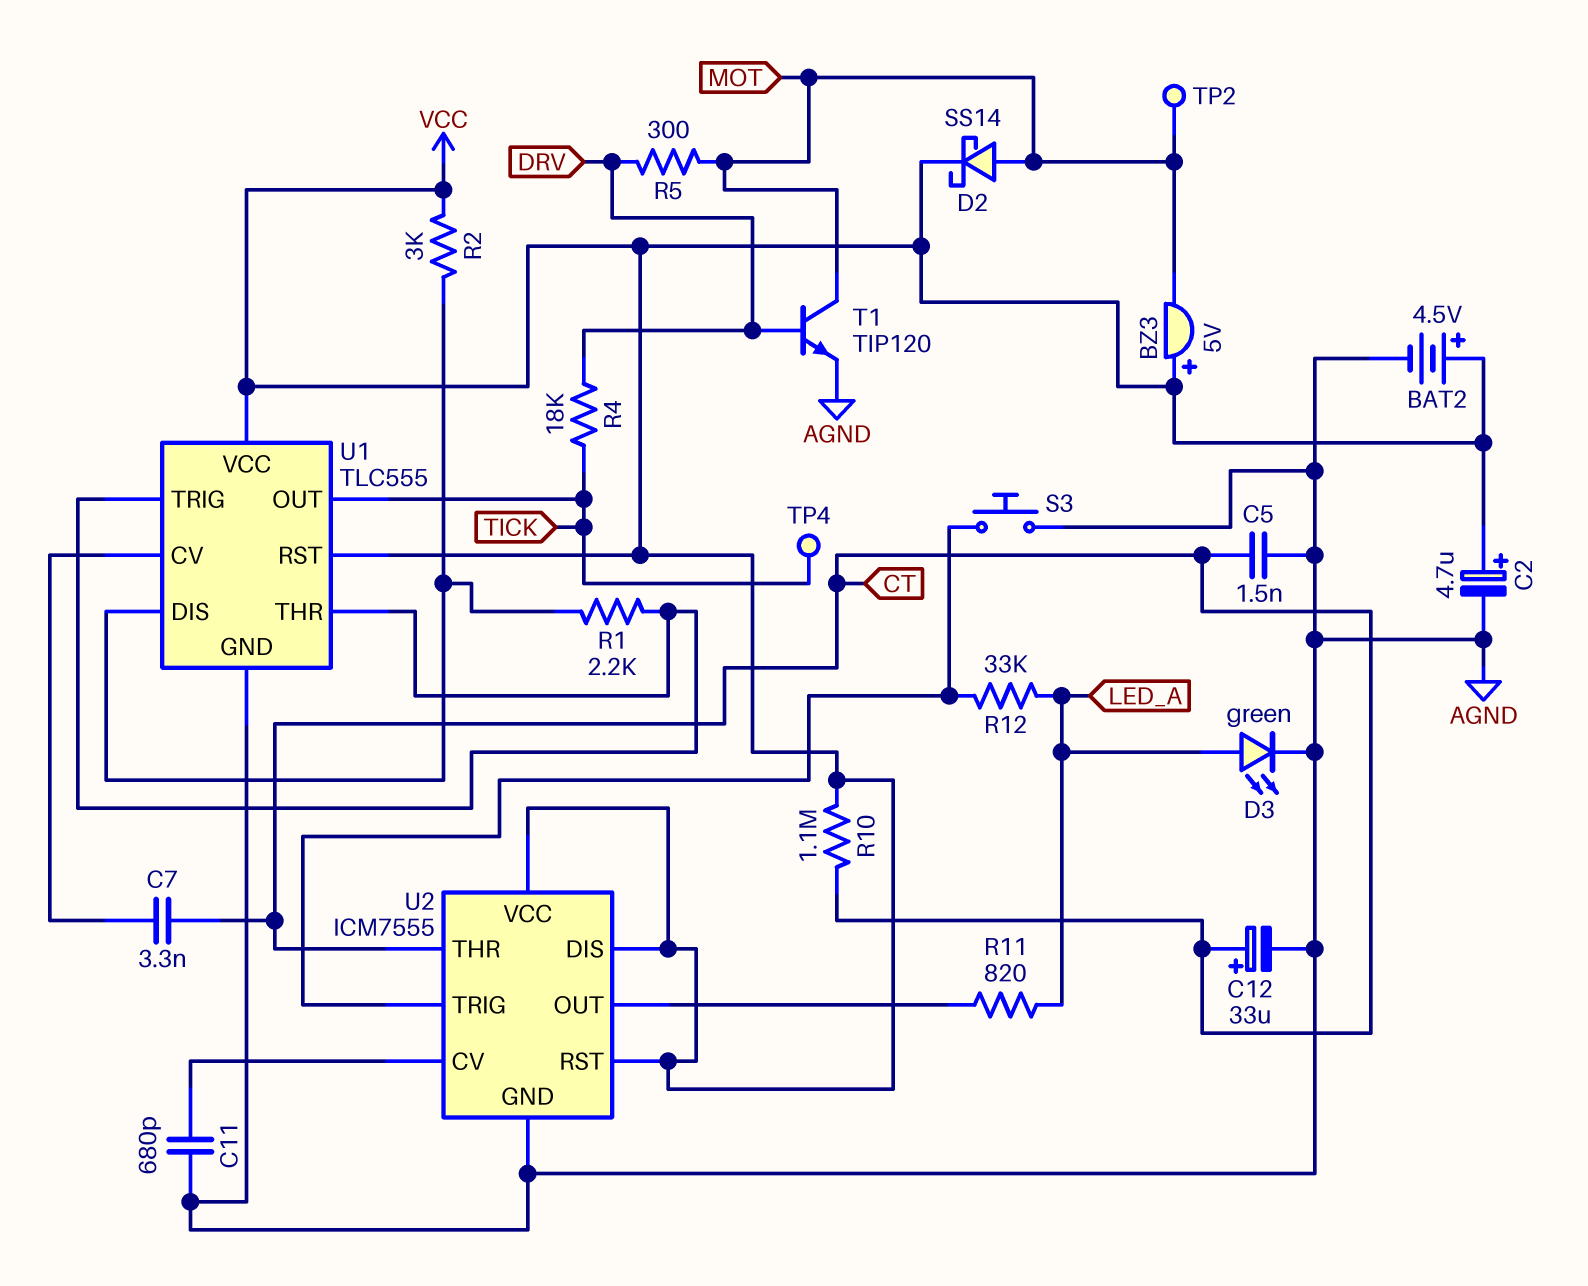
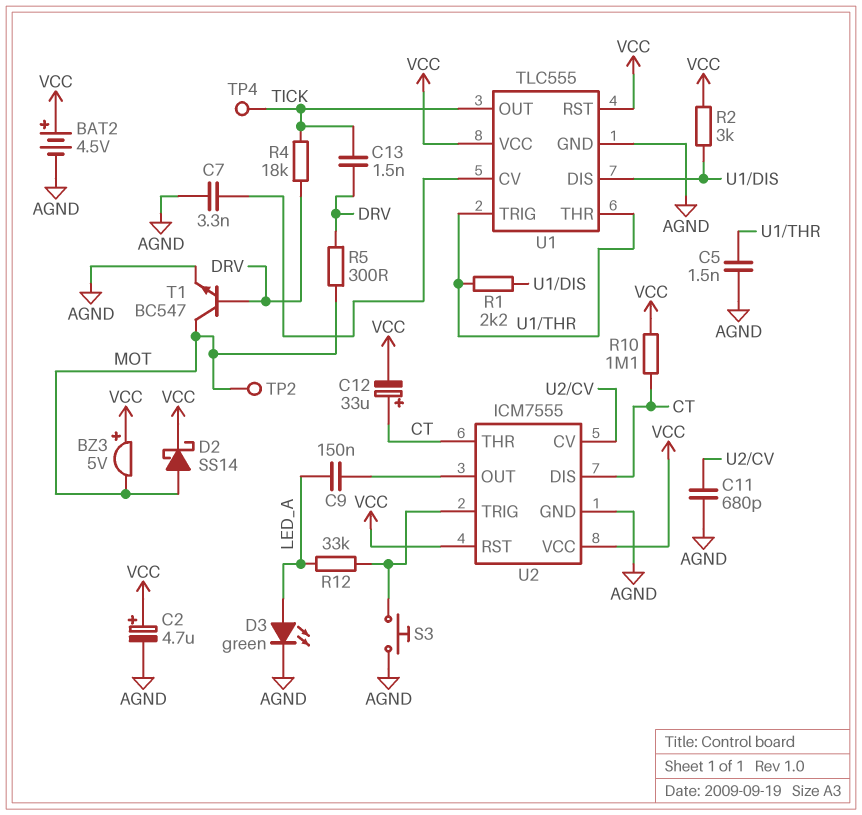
C5: 1.5nF (AGND, CT) -> 1.5nF (AGND, U1/THR)
C7: 3.3nF (CT, U1/CV) -> 3.3nF (AGND, U1/CV)
C9: none -> 150nF (LED_A, U2/OUT)
C12: 33uF (plus CT, minus AGND) -> 33uF (plus CT, minus VCC)
C13: none -> 1.5nF (DRV, TICK)
R11: 820 (LED_A, U2/OUT) -> none
T1: NPN TIP120 (B DRV, C MOT, E AGND) -> NPN BC547 (B DRV, C MOT, E AGND)
U2 pin DIS: VCC -> CT

